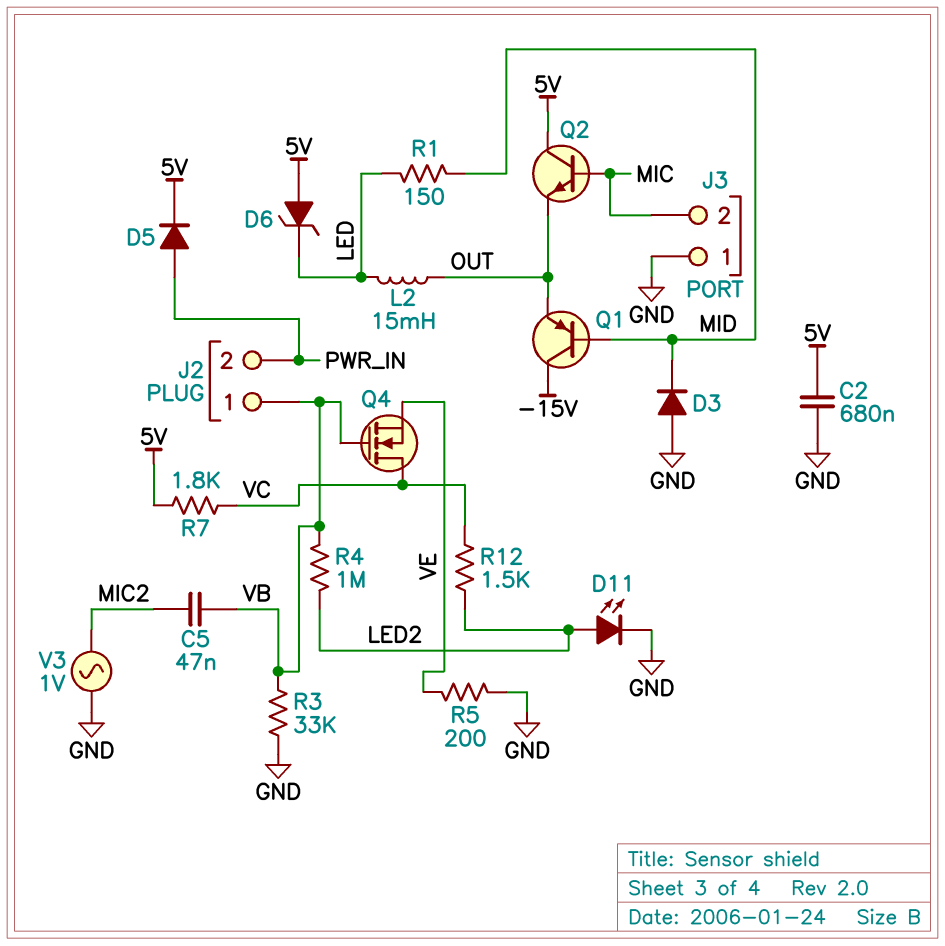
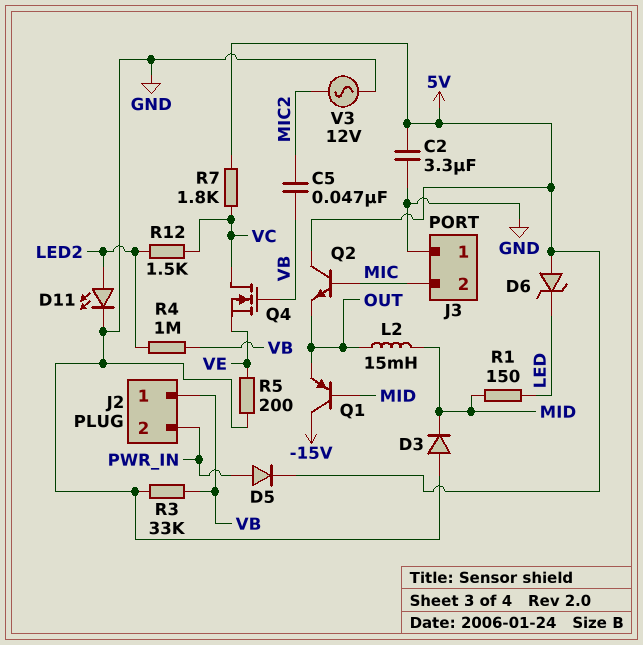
C2: 680nF (5V, GND) -> 3.3uF (5V, GND)
L2: 15mH (LED, OUT) -> 15mH (MID, OUT)
V3: AC 1V (GND, MIC2) -> AC 12V (GND, MIC2)

